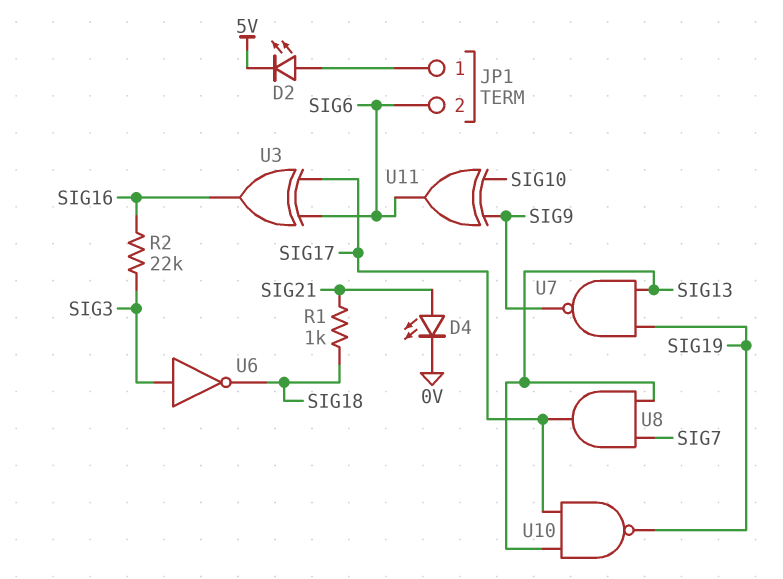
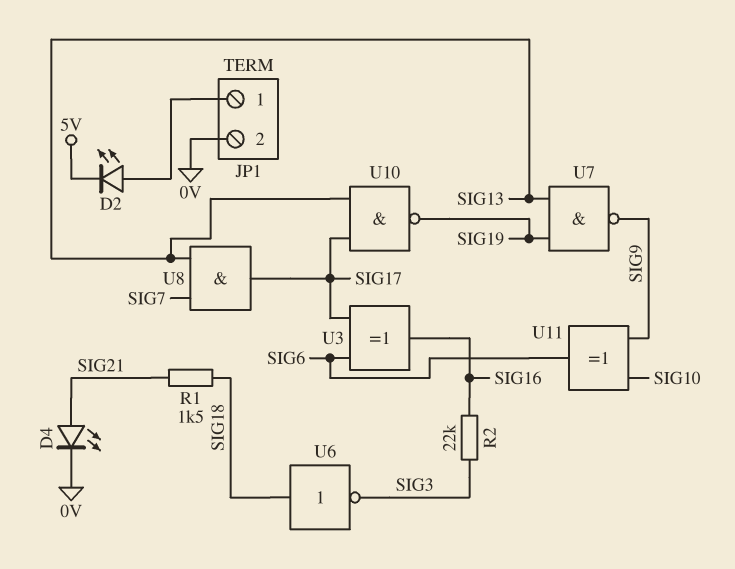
JP1 pin 2: SIG6 -> 0V
R1: 1k (SIG18, SIG21) -> 1.5k (SIG18, SIG21)
U6: NOT (in SIG3, out SIG18) -> NOT (in SIG18, out SIG3)

